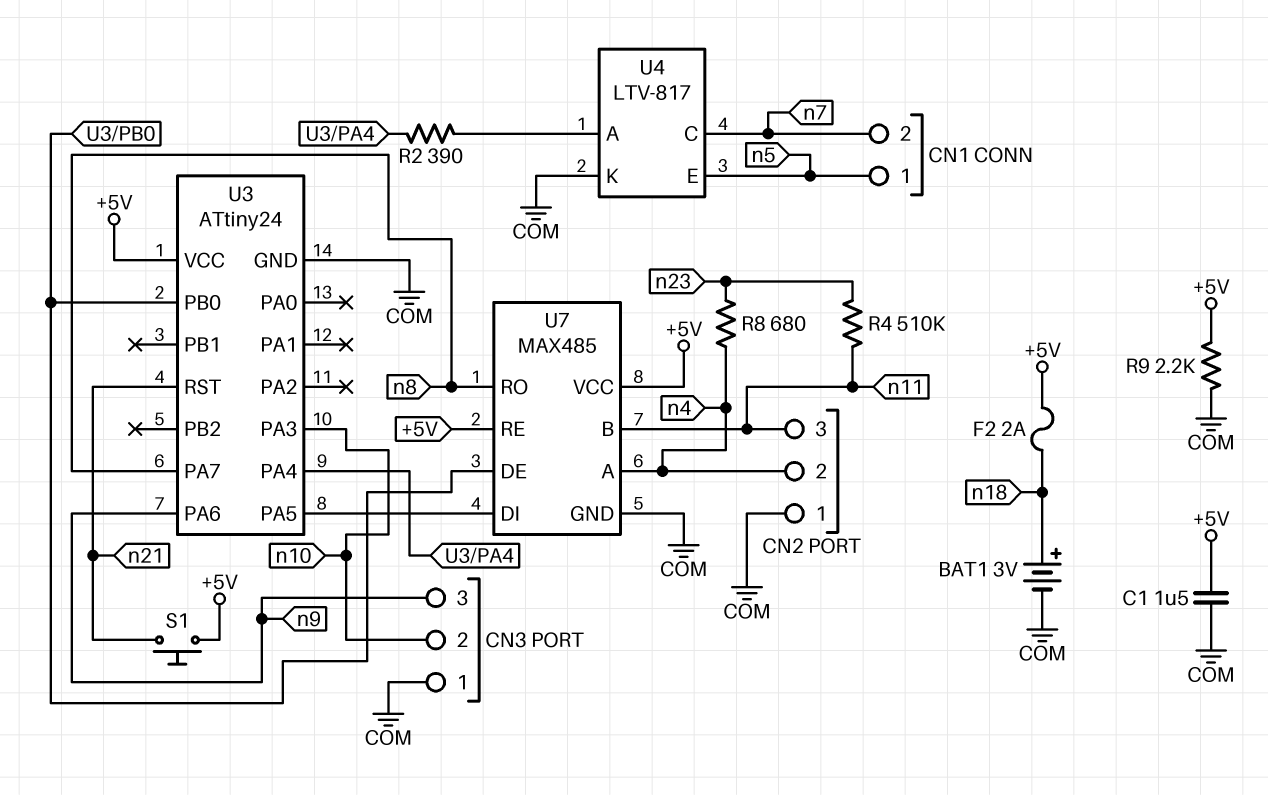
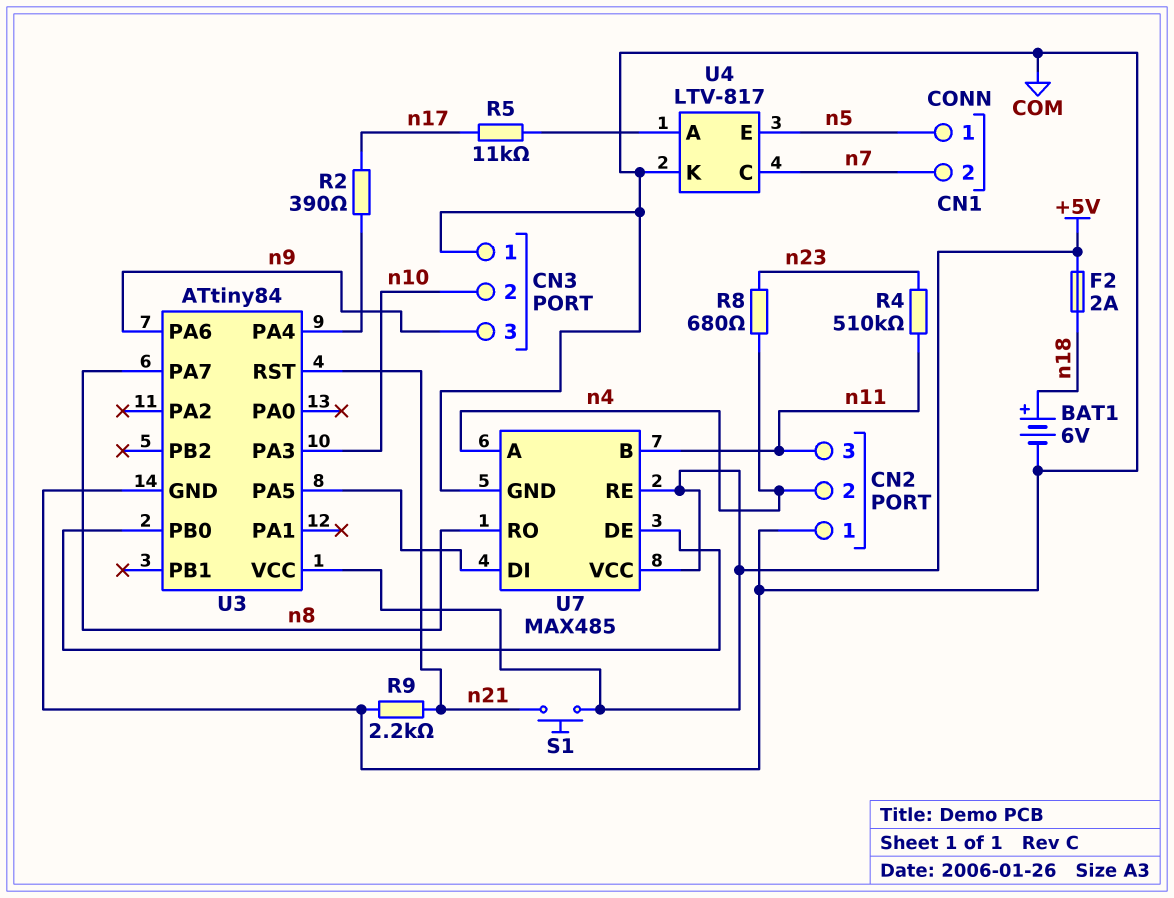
BAT1: 3V (plus n18, minus COM) -> 6V (plus n18, minus COM)
C1: 1.5uF (+5V, COM) -> none
R2: 390 (U3/PA4, U4/A) -> 390 (U3/PA4, n17)
R5: none -> 11k (U4/A, n17)
R9: 2.2k (+5V, COM) -> 2.2k (COM, n21)
U3: ATtiny24 -> ATtiny84

